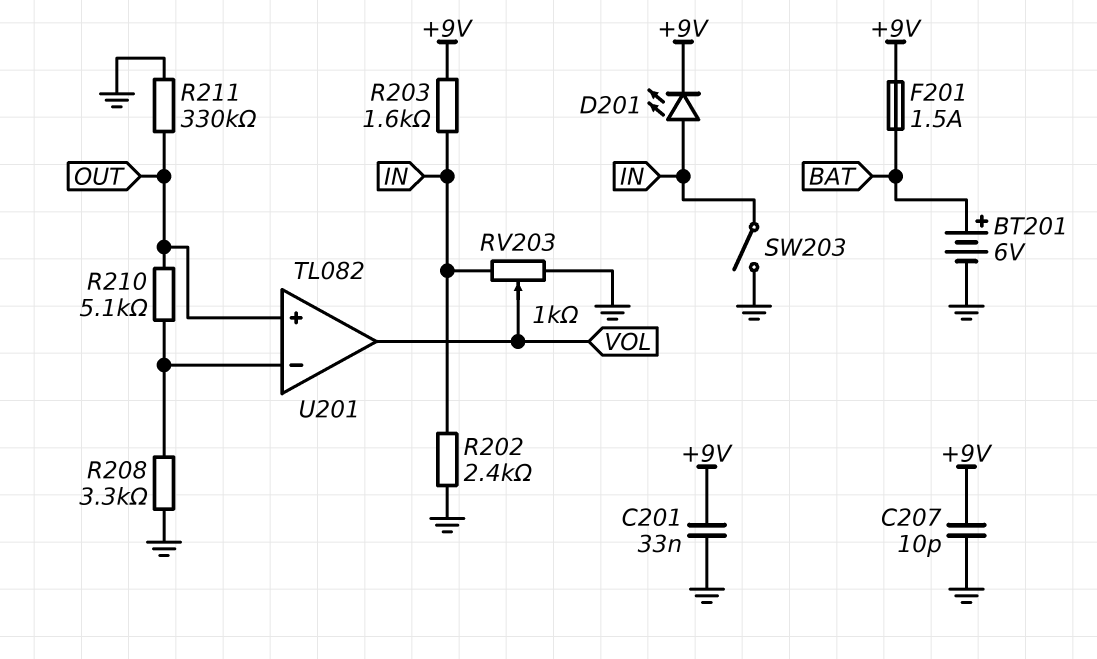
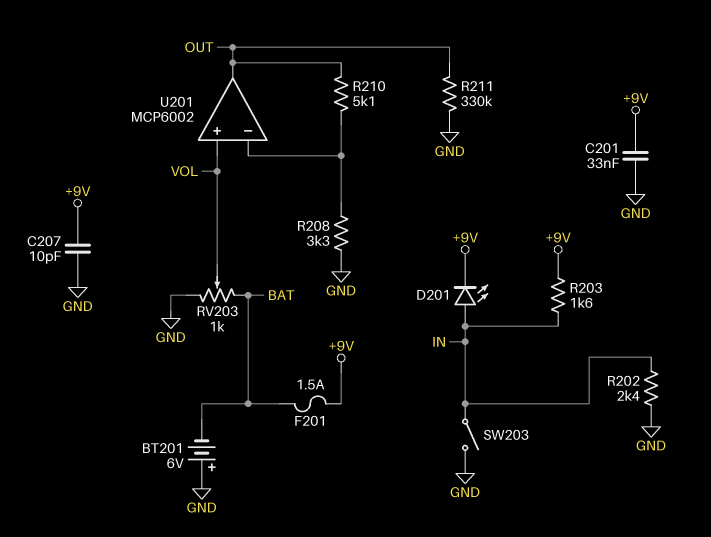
BT201: 6V (plus BAT, minus GND) -> 6V (plus GND, minus BAT)
RV203: 1k (GND, IN, wiper VOL) -> 1k (BAT, GND, wiper VOL)
U201: TL082 -> MCP6002
U201 pin in+: OUT -> VOL
U201 pin out: VOL -> OUT

